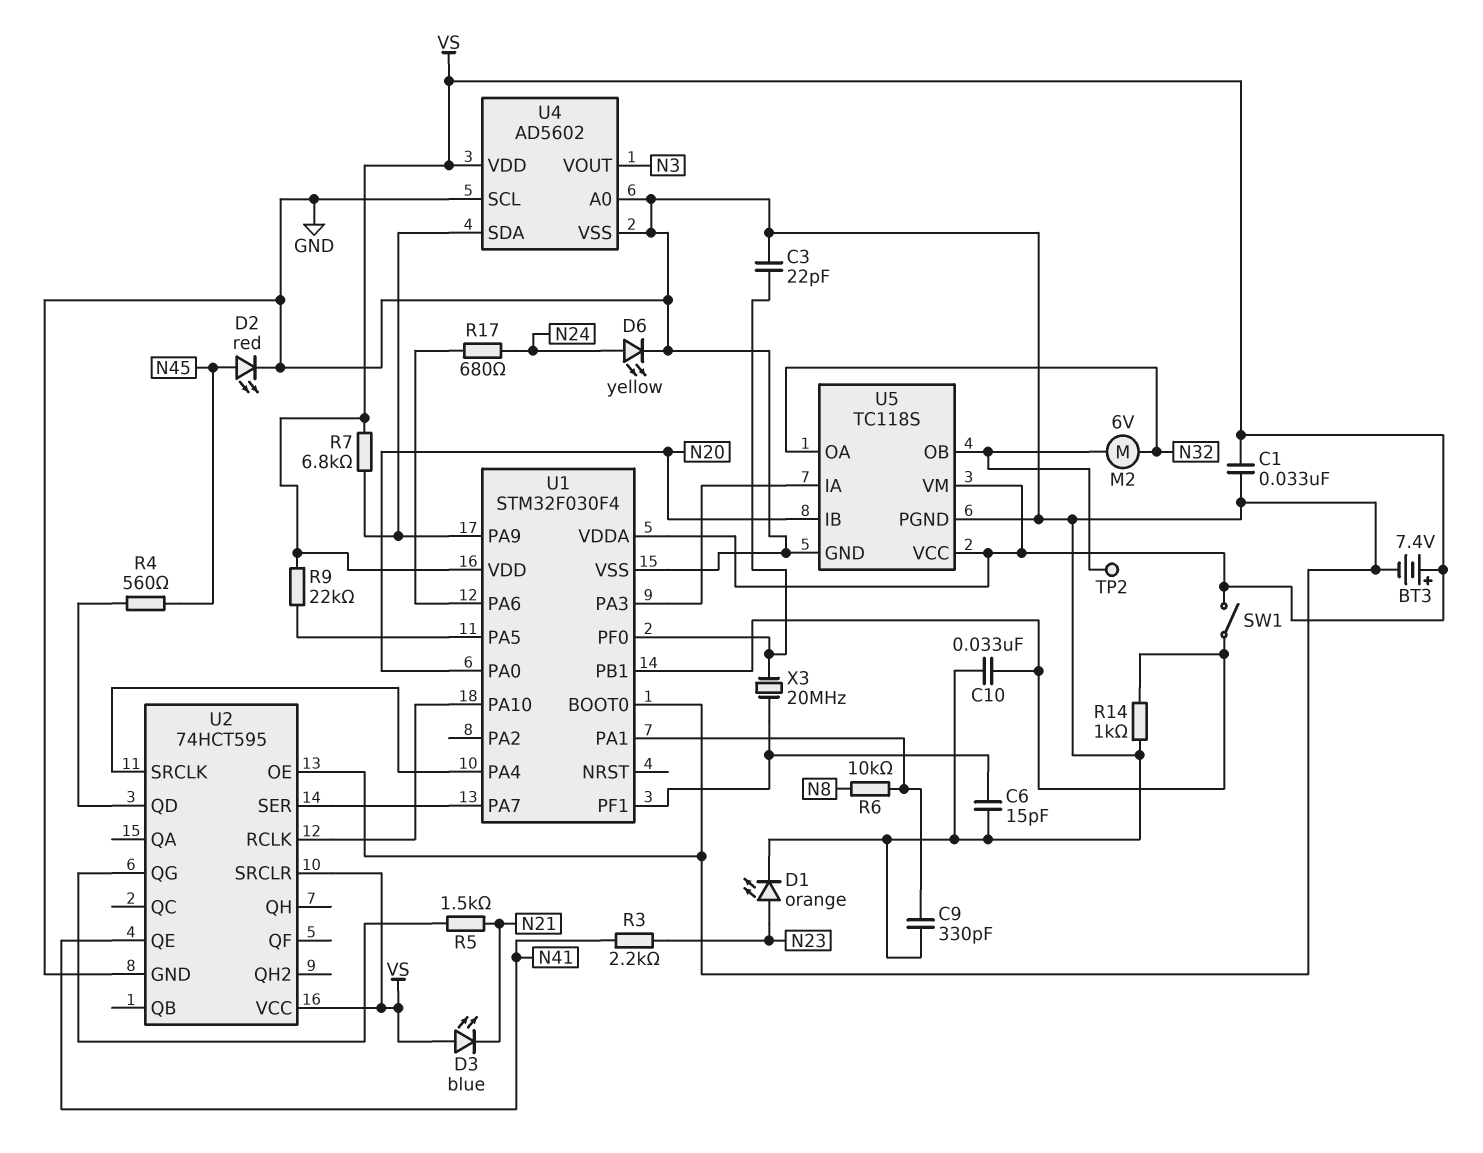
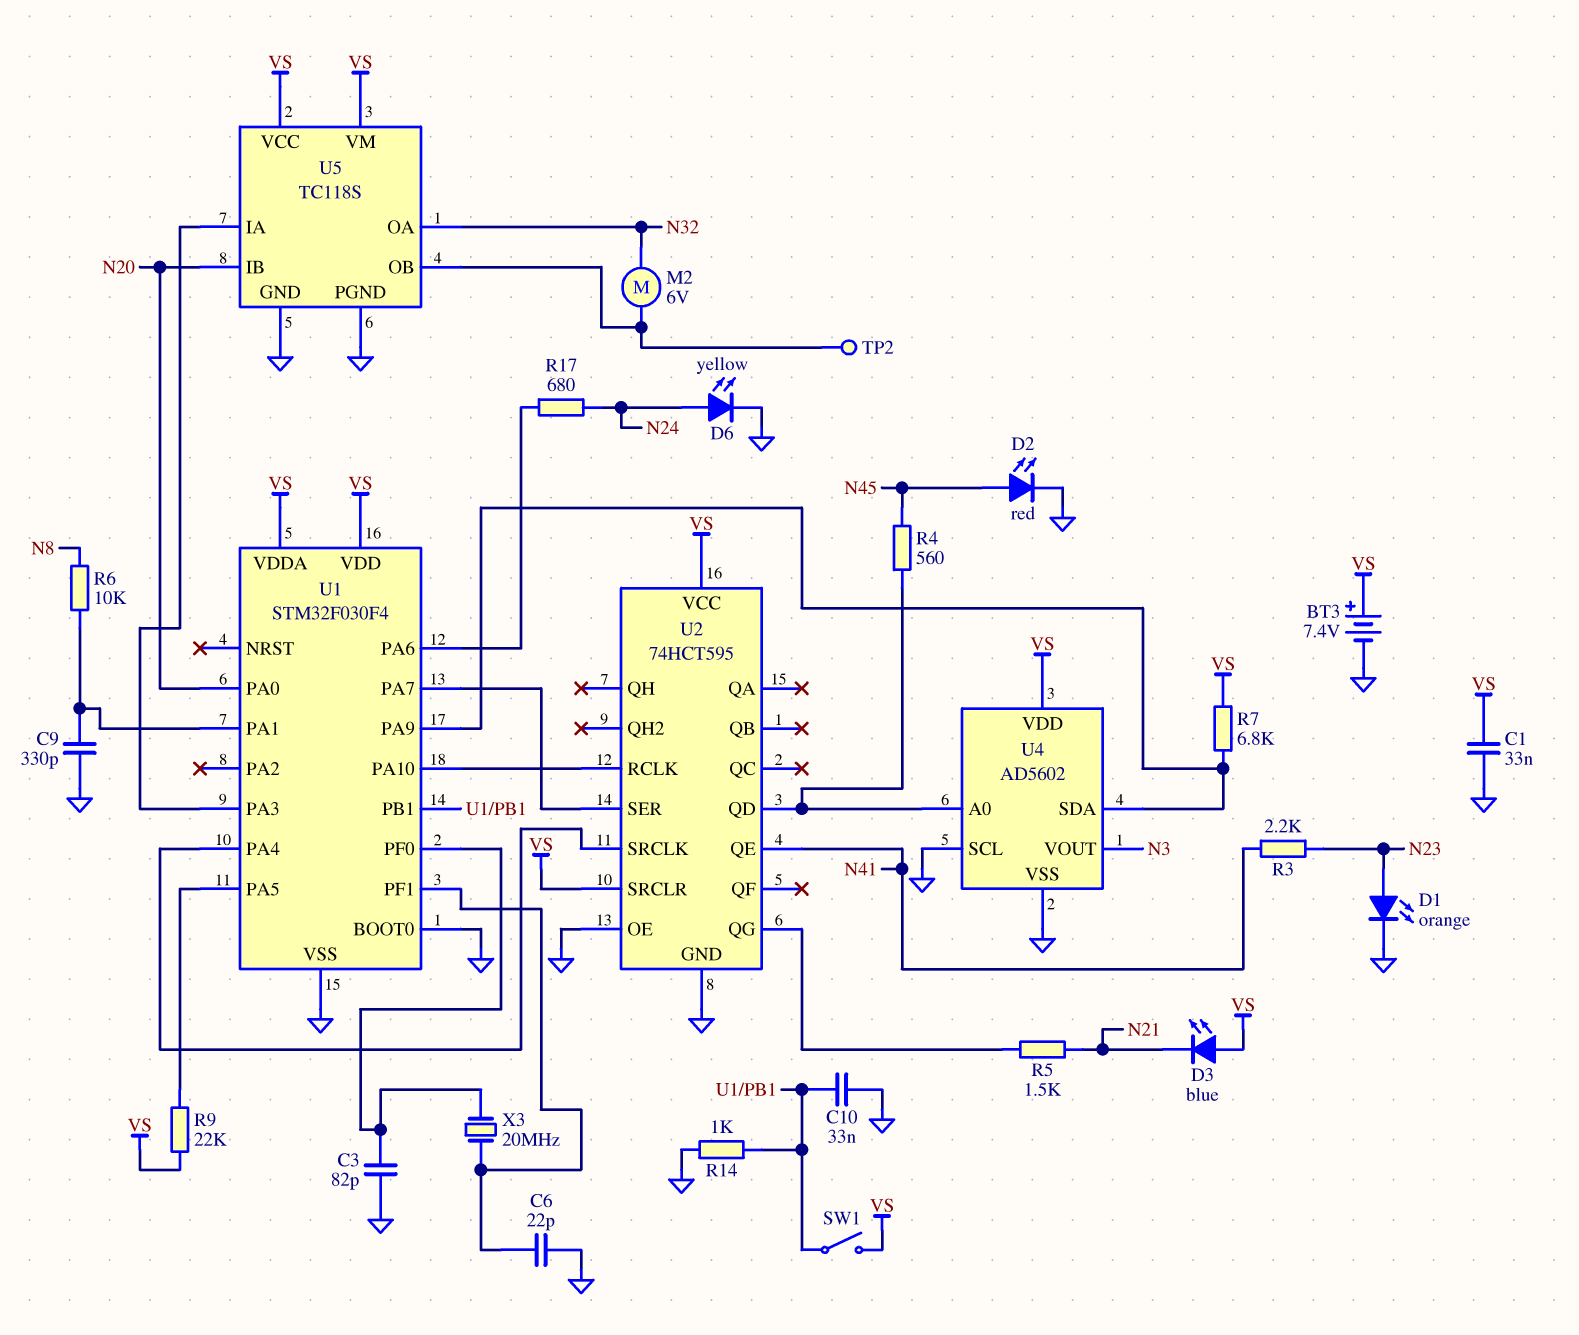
C3: 22pF (GND, U1/PF0) -> 82pF (GND, U1/PF0)
C6: 15pF (GND, U1/PF1) -> 22pF (GND, U1/PF1)
U4 pin A0: GND -> U2/QD

